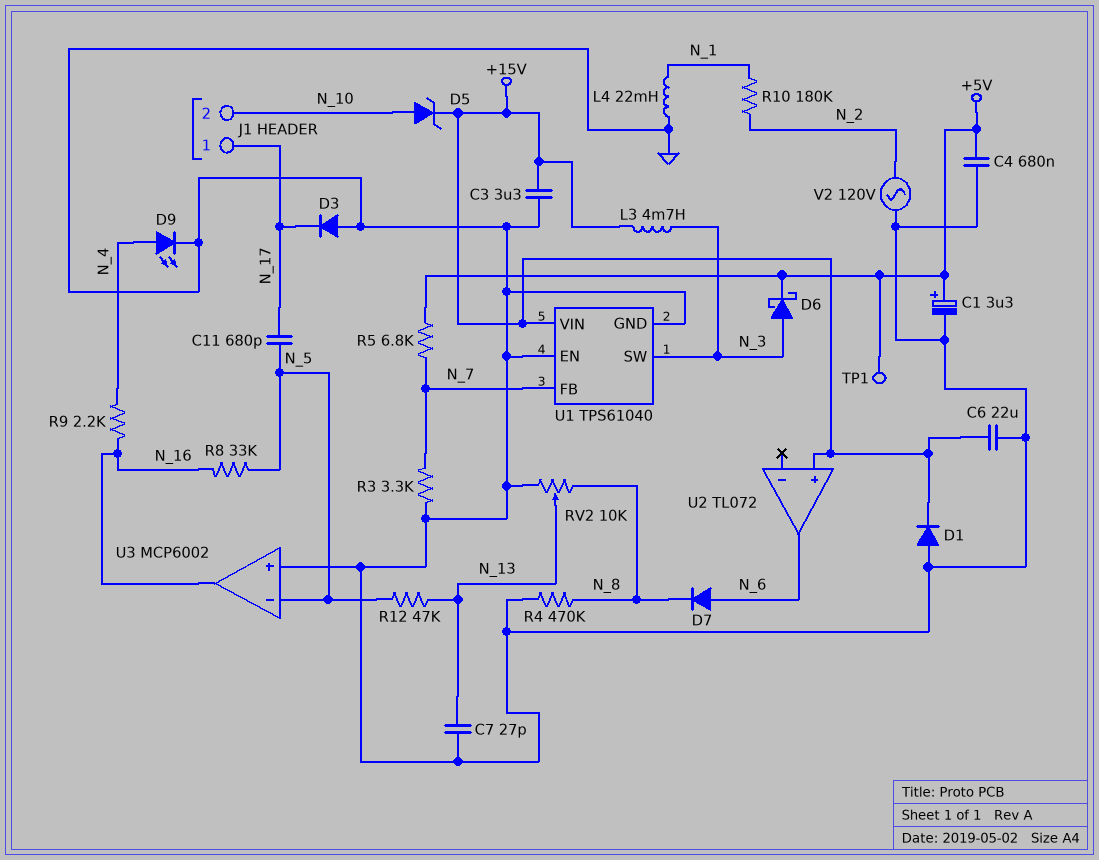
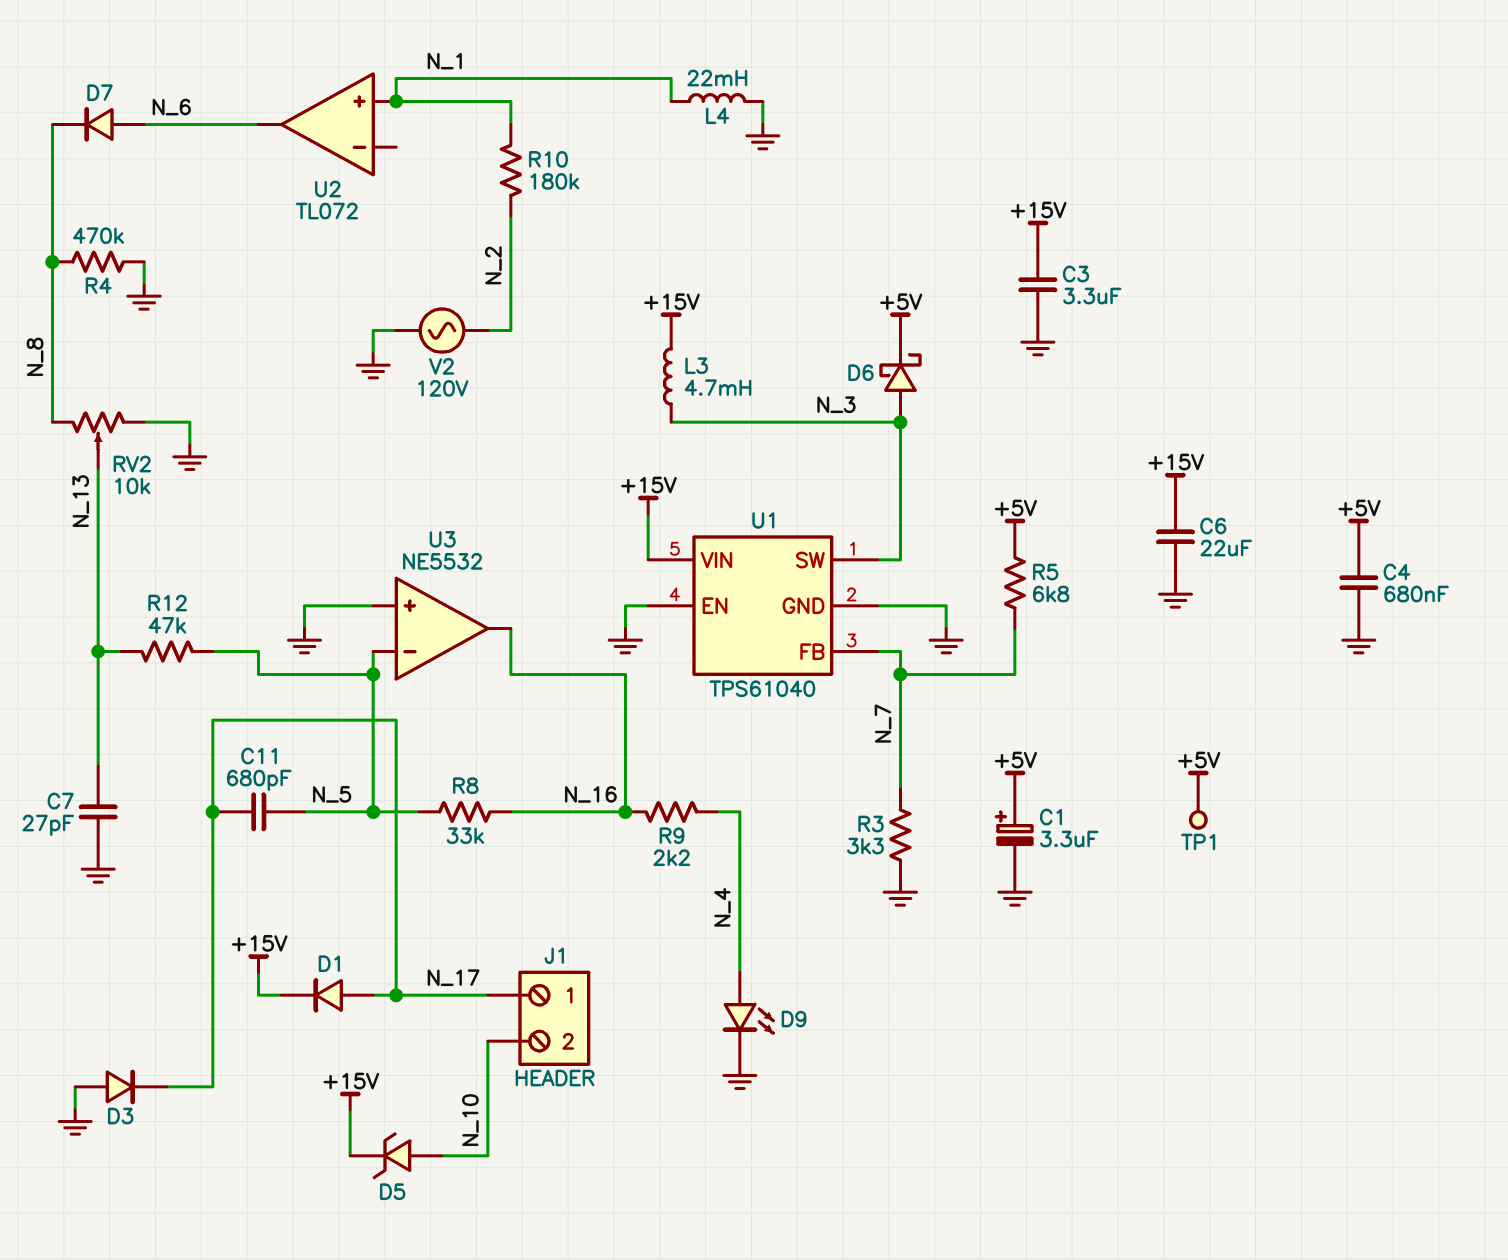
D1: diode (A GND, K +15V) -> diode (A N_17, K +15V)
U2 pin in+: +15V -> N_1
U3: MCP6002 -> NE5532

